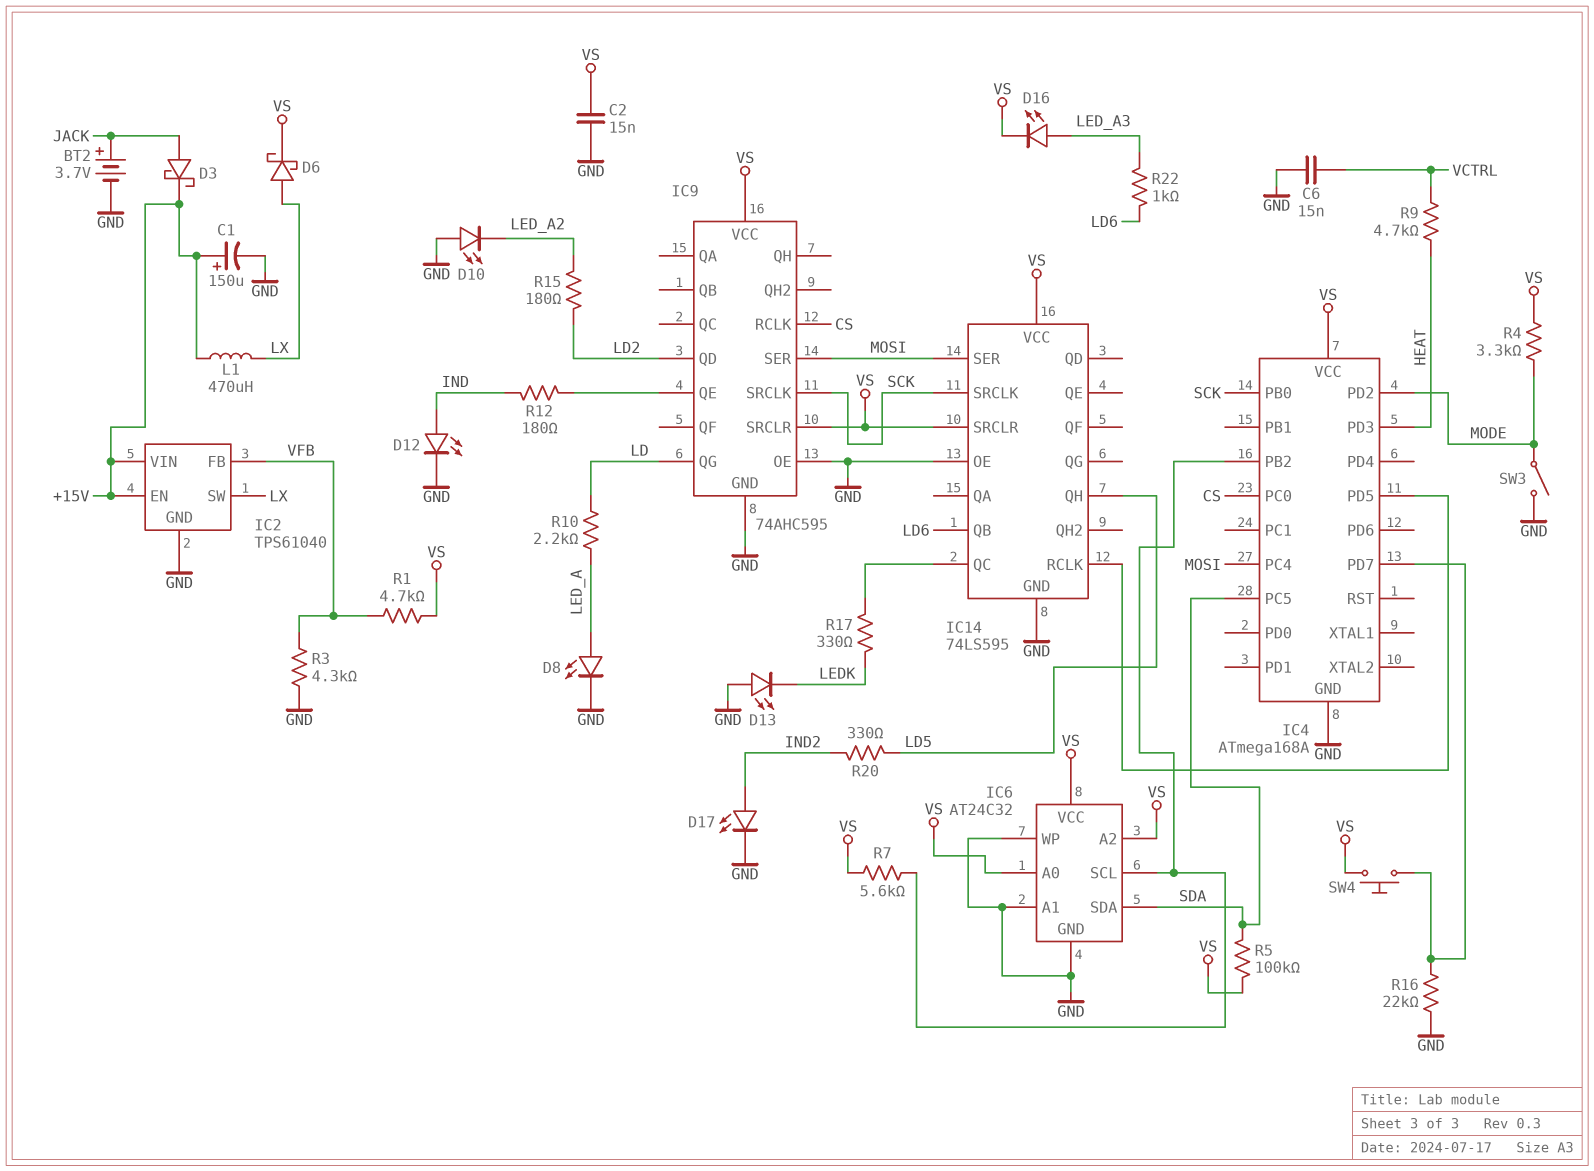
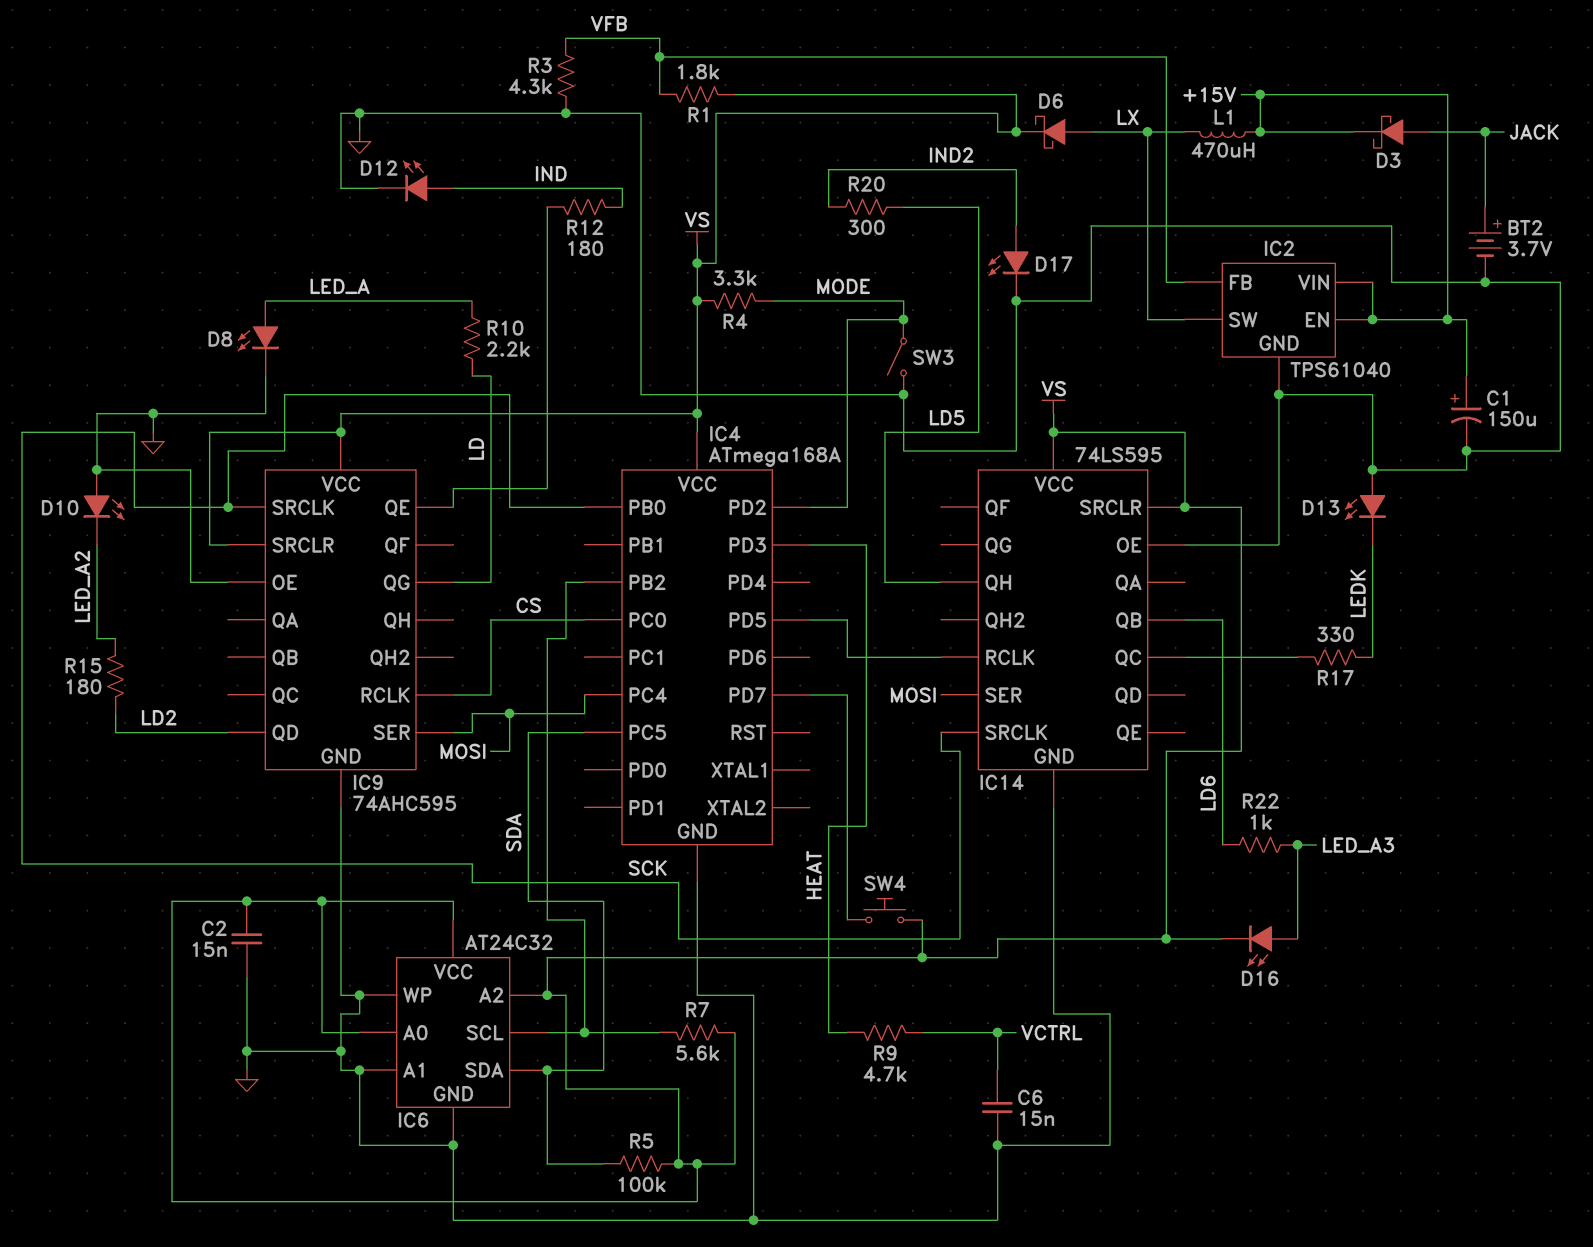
R1: 4.7k (VFB, VS) -> 1.8k (VFB, VS)
R16: 22k (GND, IC4/PD7) -> none
R20: 330 (IND2, LD5) -> 300 (IND2, LD5)

